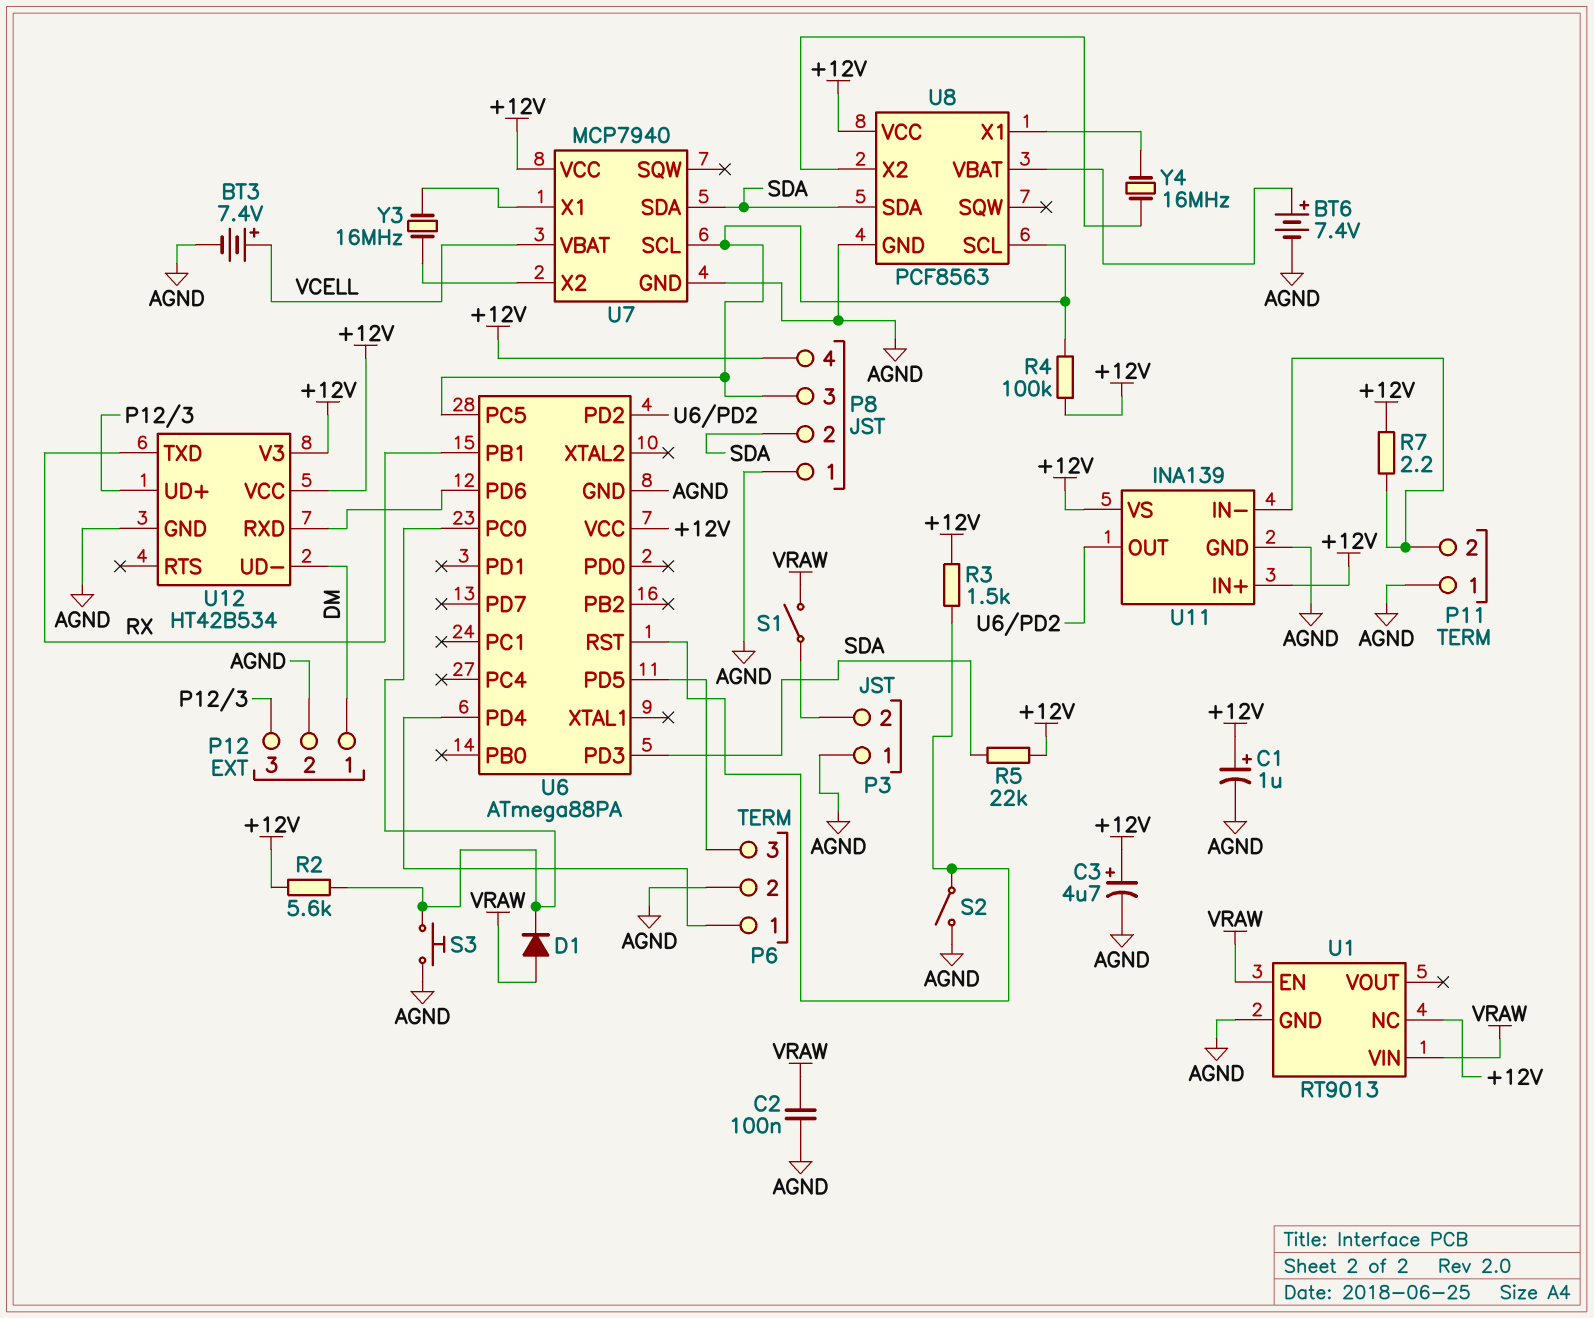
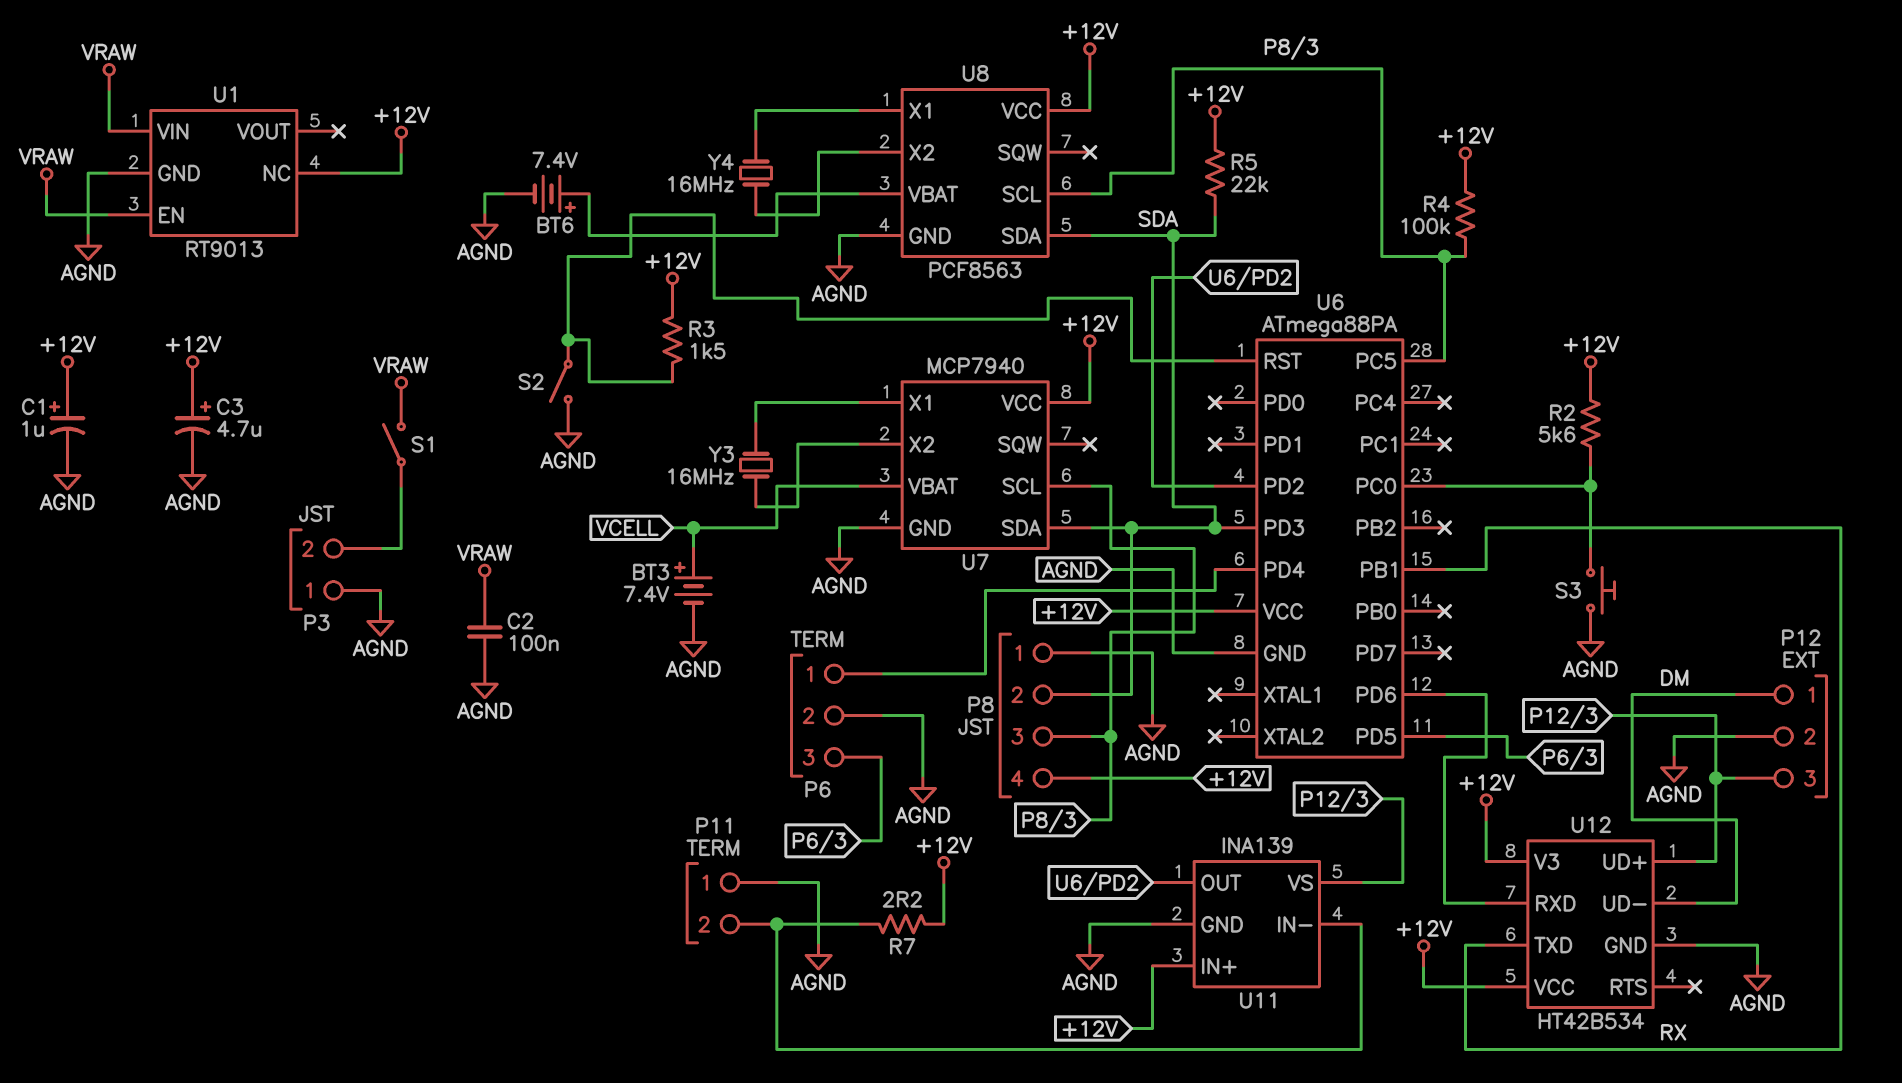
D1: diode (A VRAW, K U6/PC0) -> none
U11 pin VS: +12V -> P12/3

